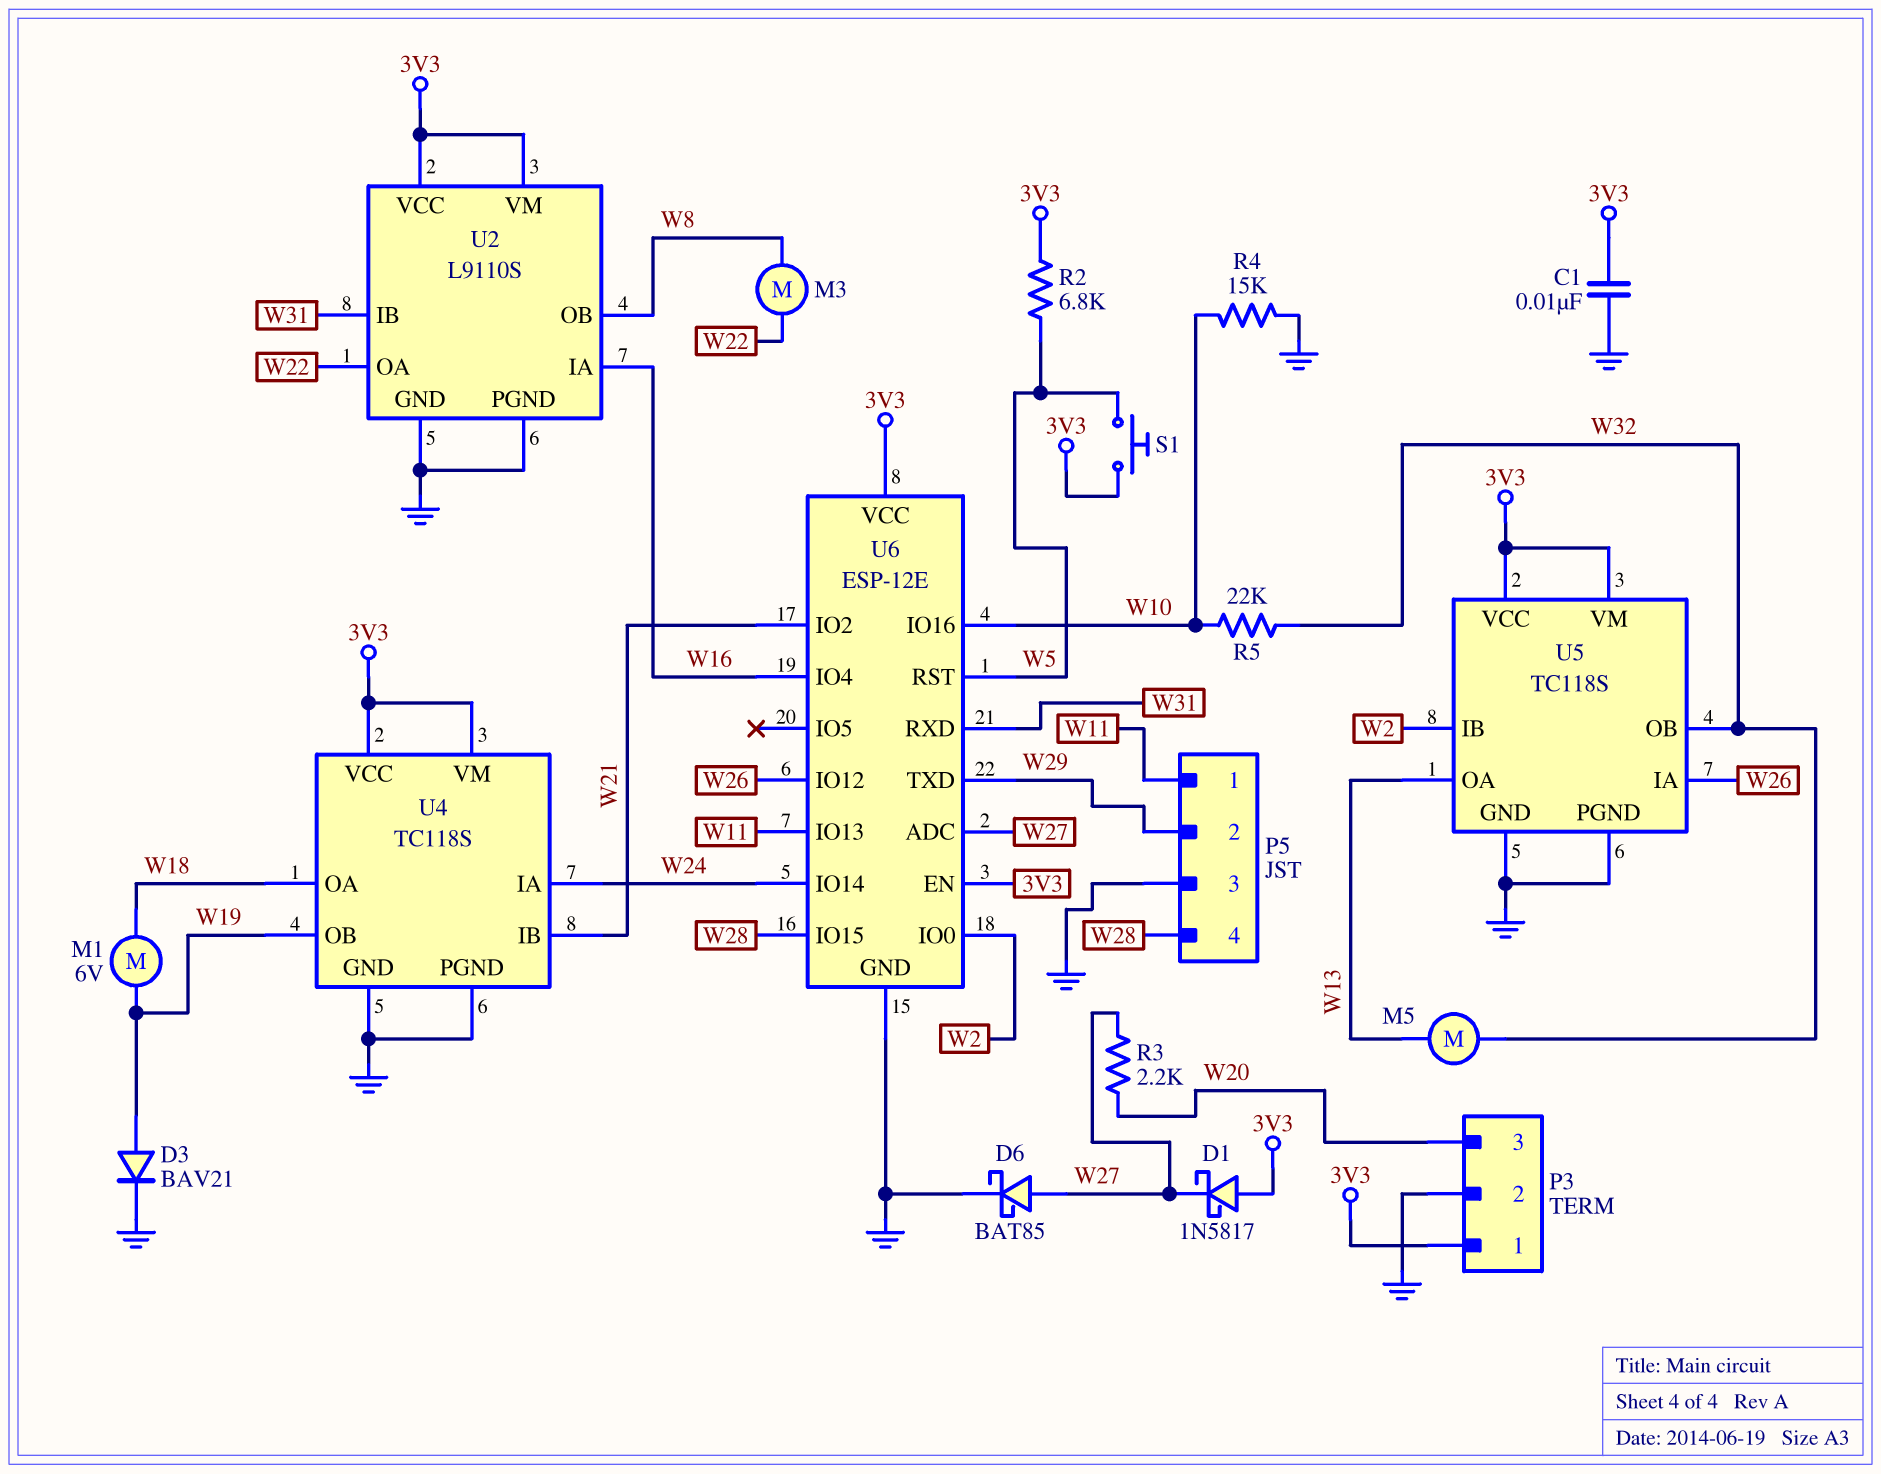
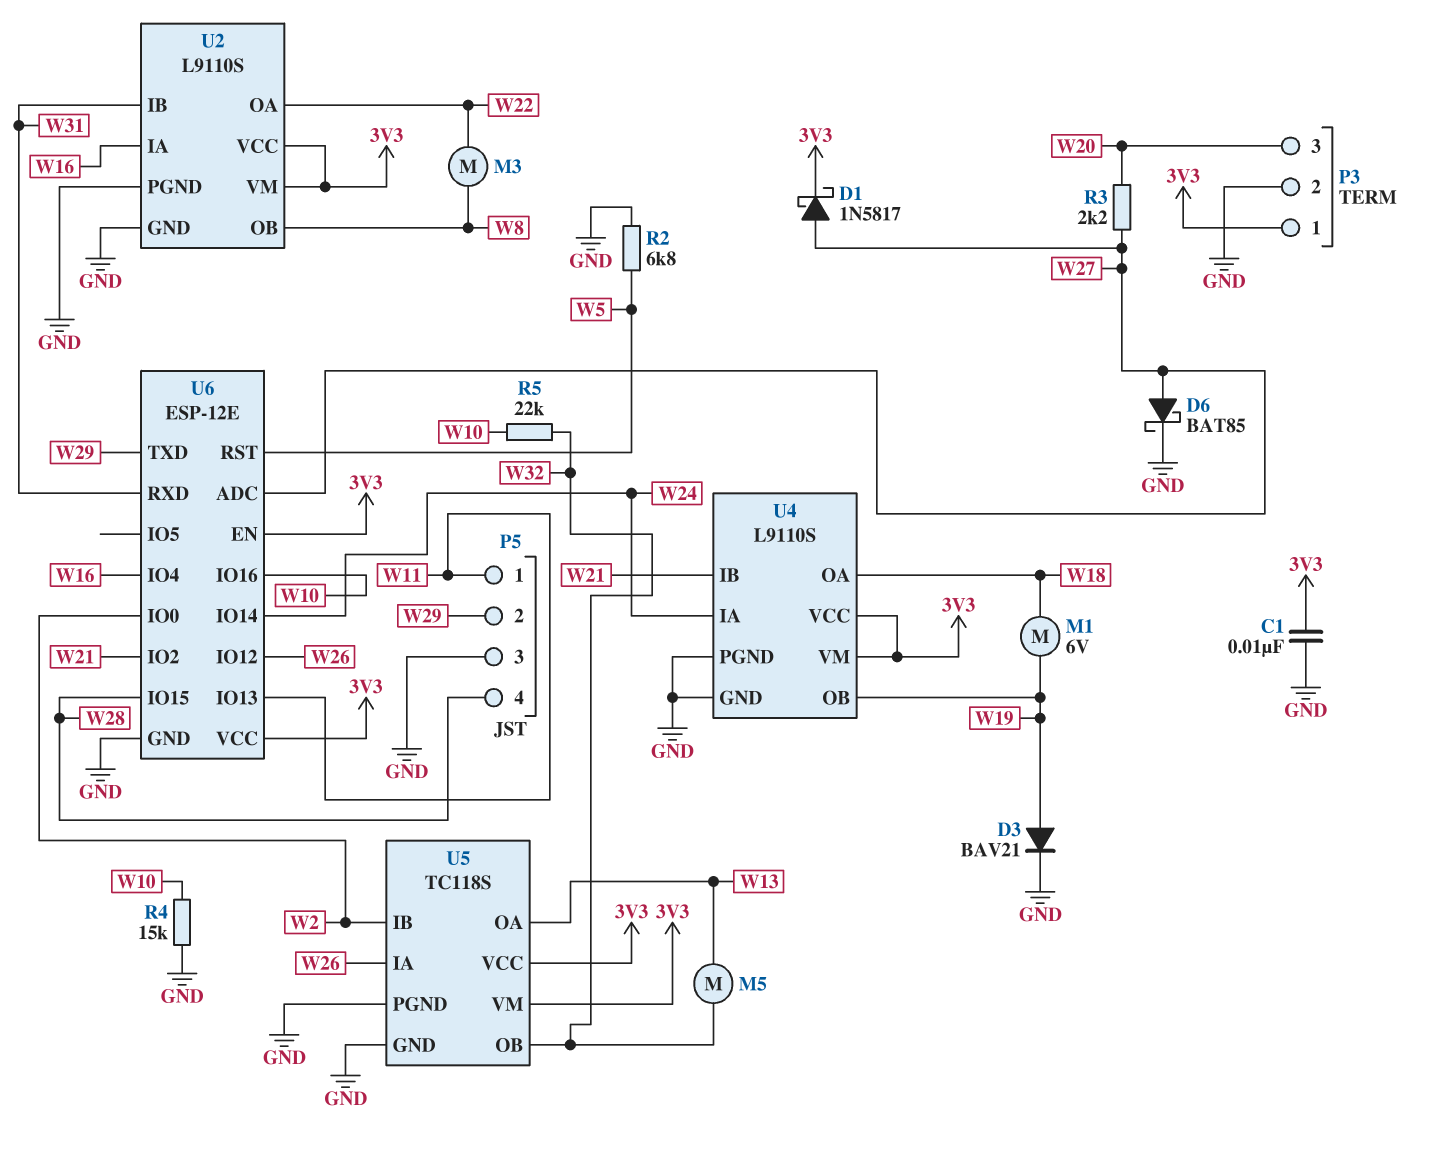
D1: schottky 1N5817 (A 3V3, K W27) -> schottky 1N5817 (A W27, K 3V3)
R2: 6.8k (3V3, W5) -> 6.8k (GND, W5)
S1: button (3V3, W5) -> none
U4: TC118S -> L9110S

